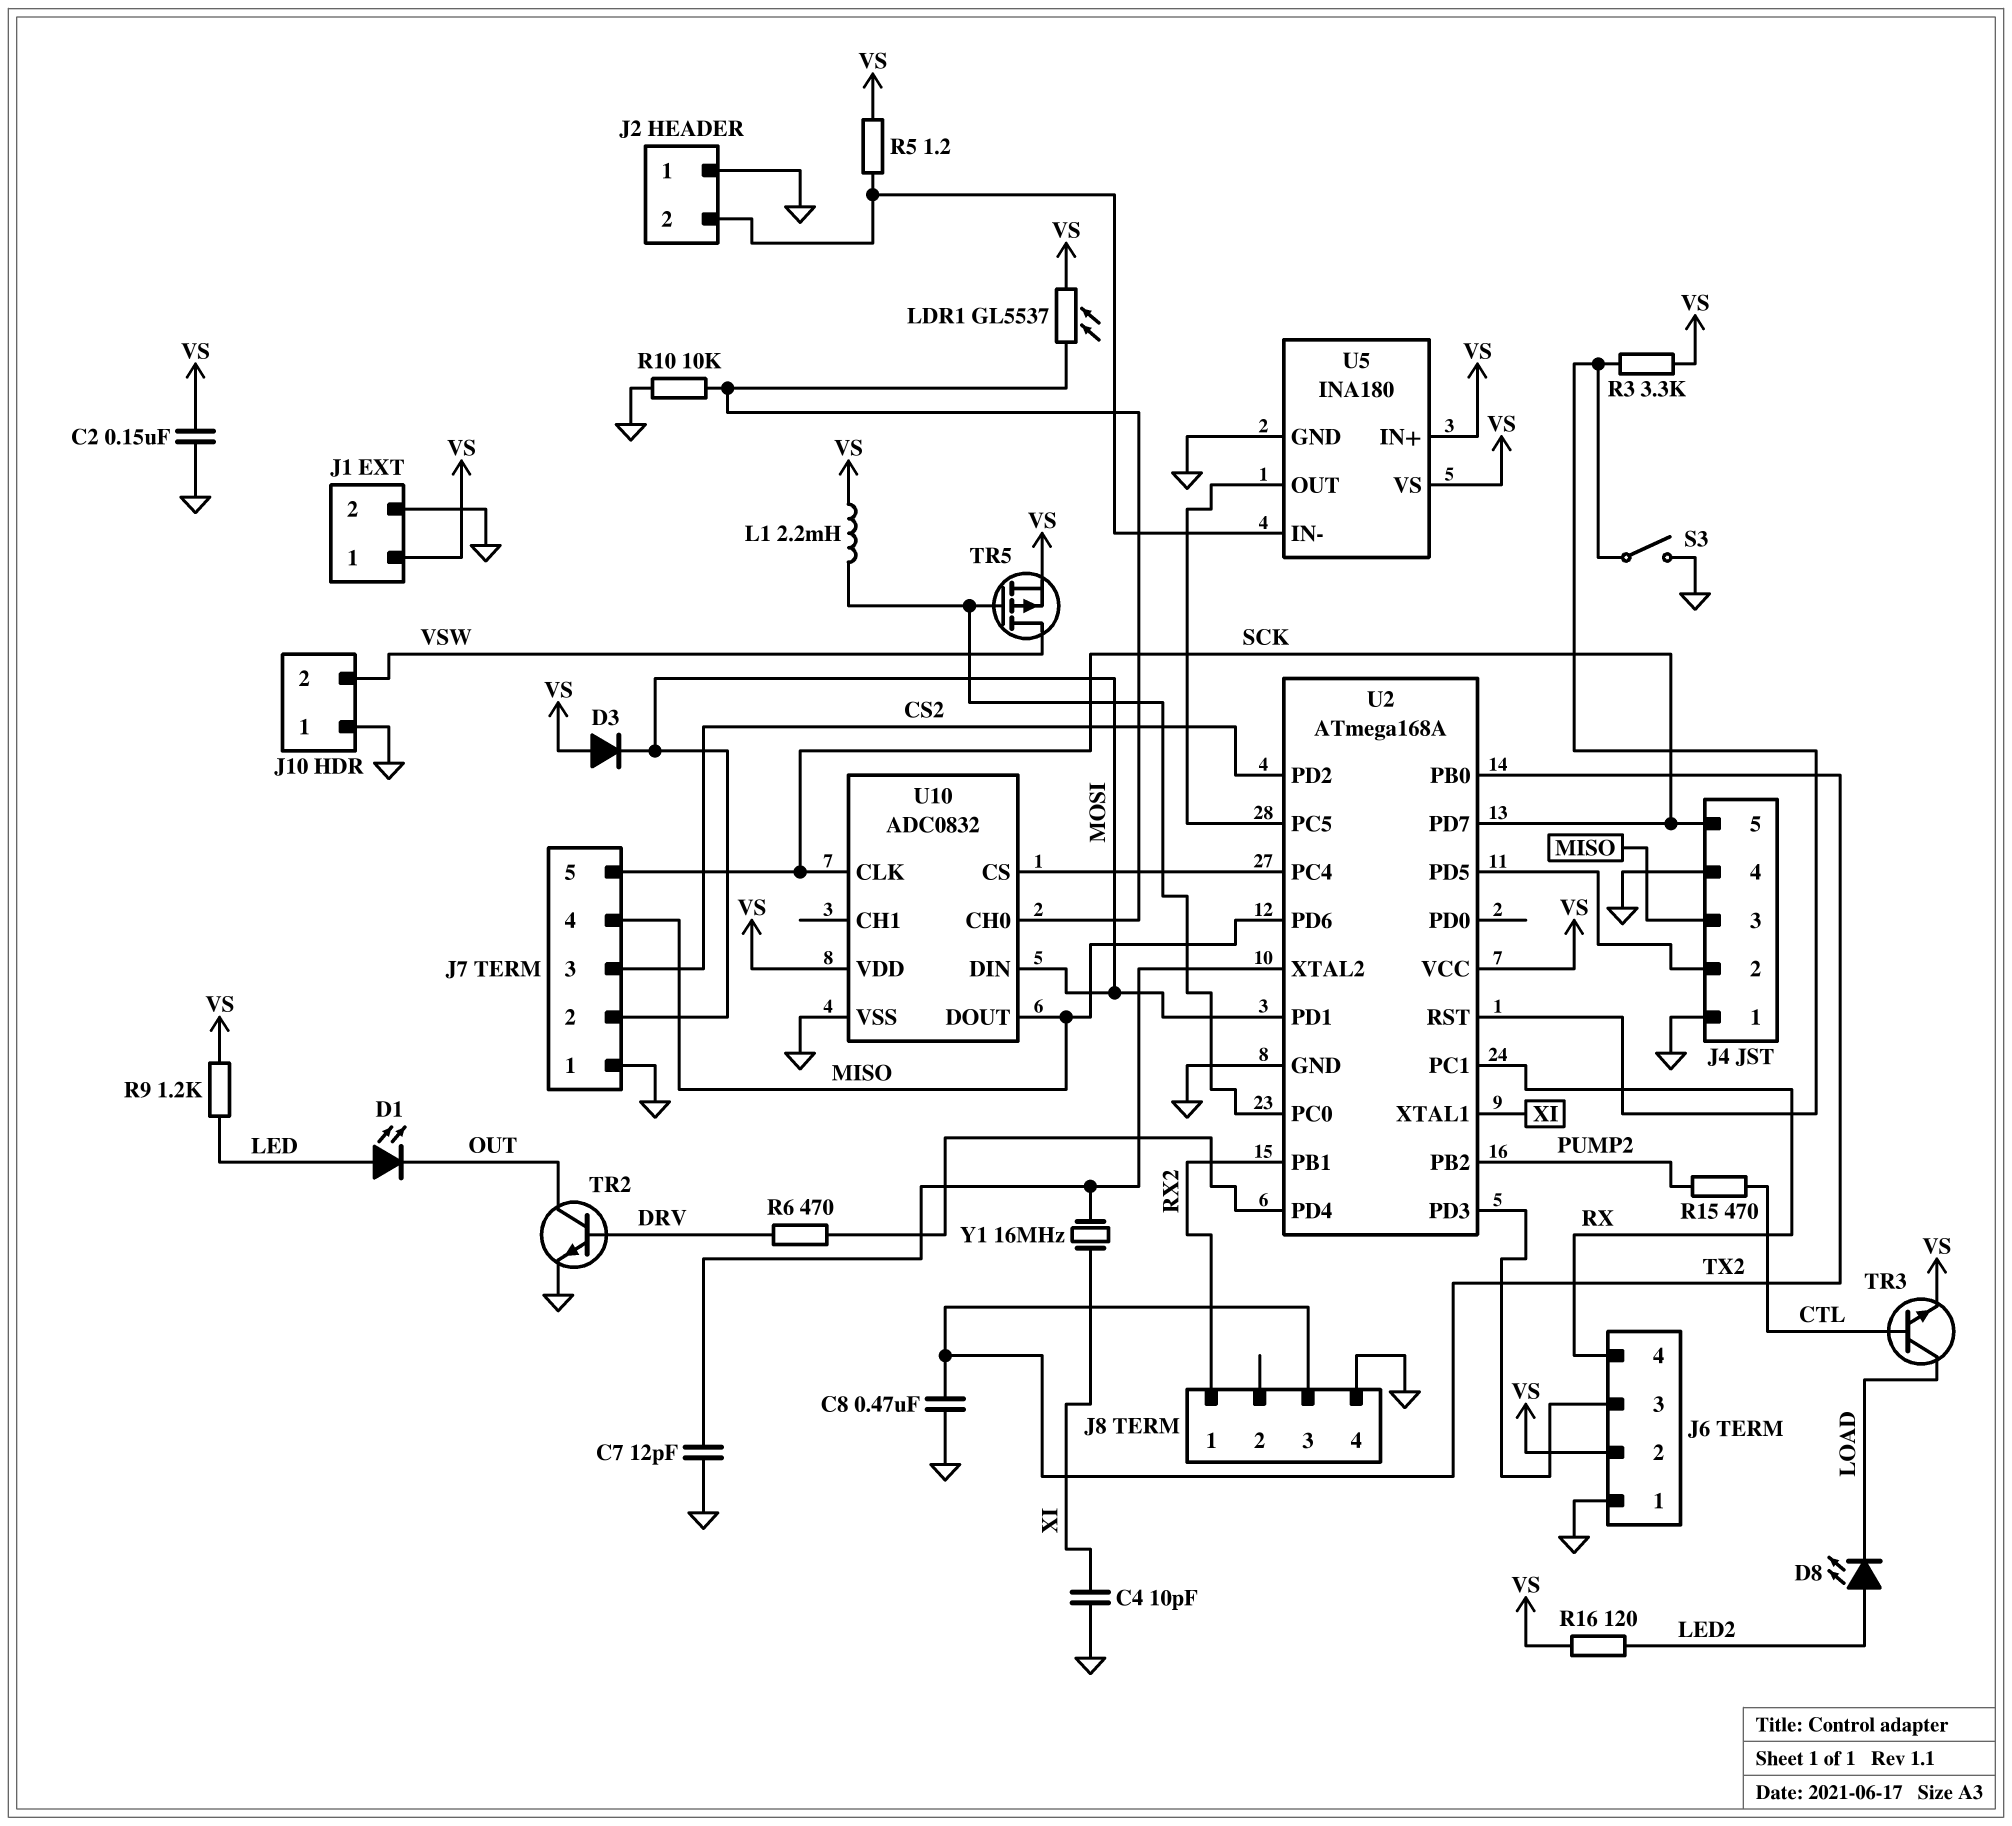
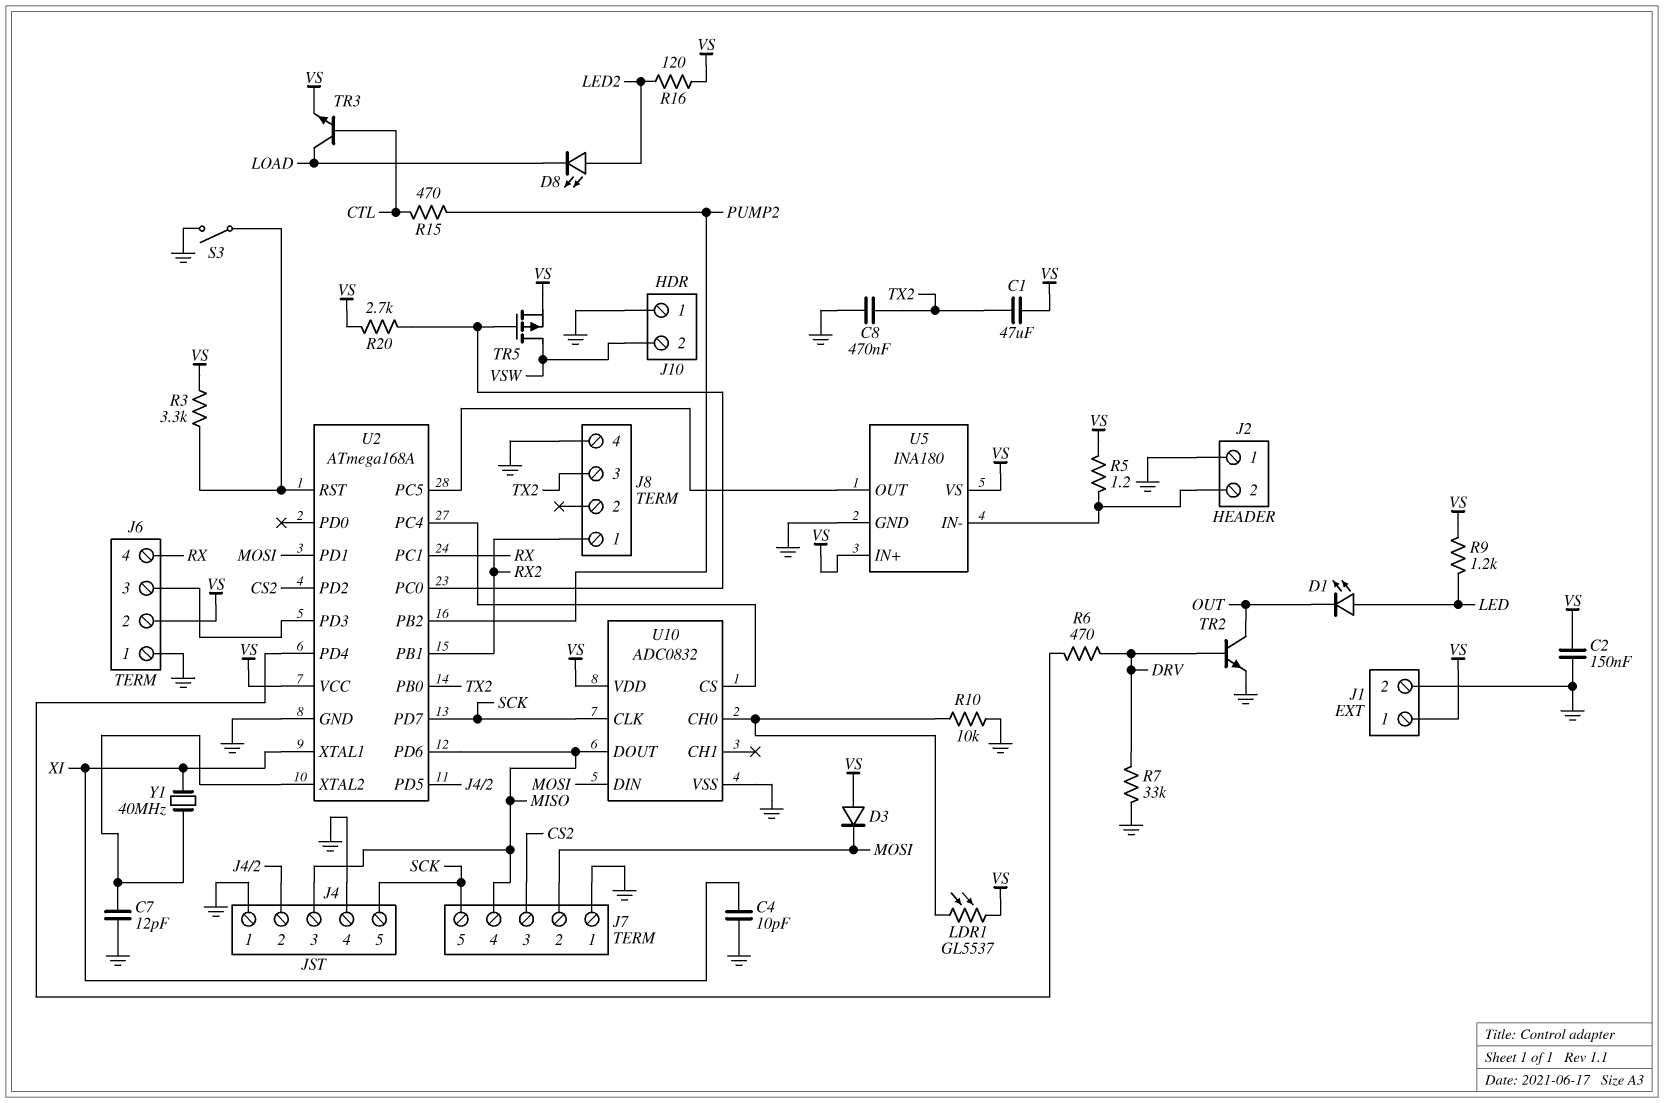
C1: none -> 47uF (TX2, VS)
L1: 2.2mH (U2/PC0, VS) -> none
R7: none -> 33k (DRV, GND)
R20: none -> 2.7k (U2/PC0, VS)
Y1: 16MHz (U2/XTAL2, XI) -> 40MHz (U2/XTAL2, XI)

